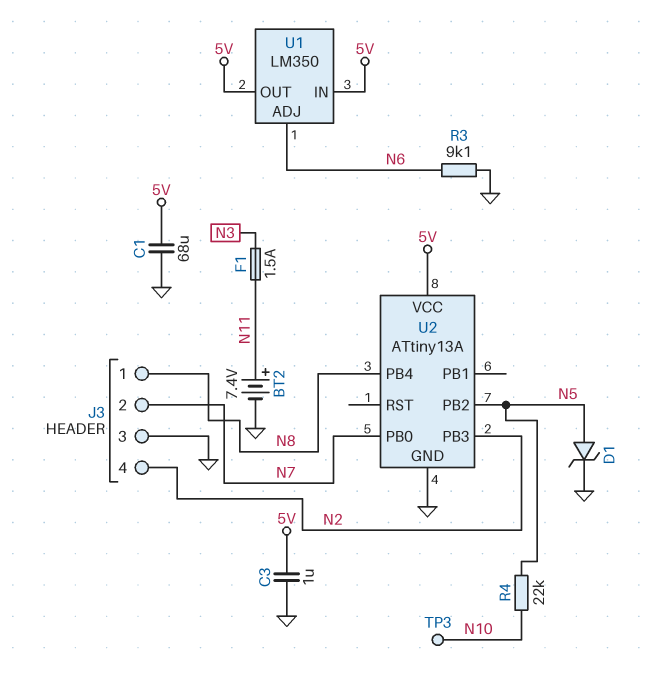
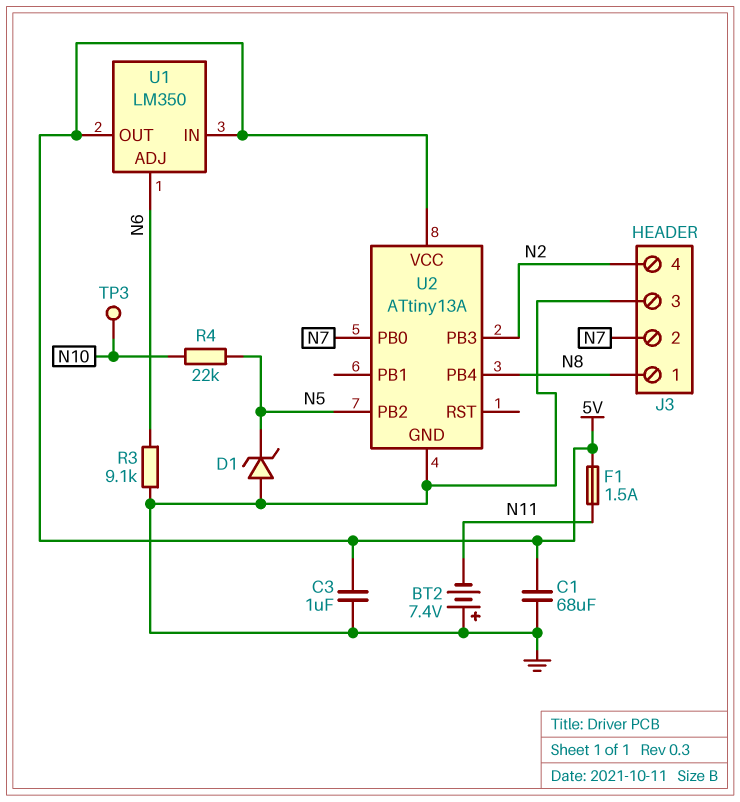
BT2: 7.4V (plus N11, minus GND) -> 7.4V (plus GND, minus N11)
D1: zener (A N5, K GND) -> zener (A GND, K N5)
F1: 1.5A (N3, N11) -> 1.5A (5V, N11)

